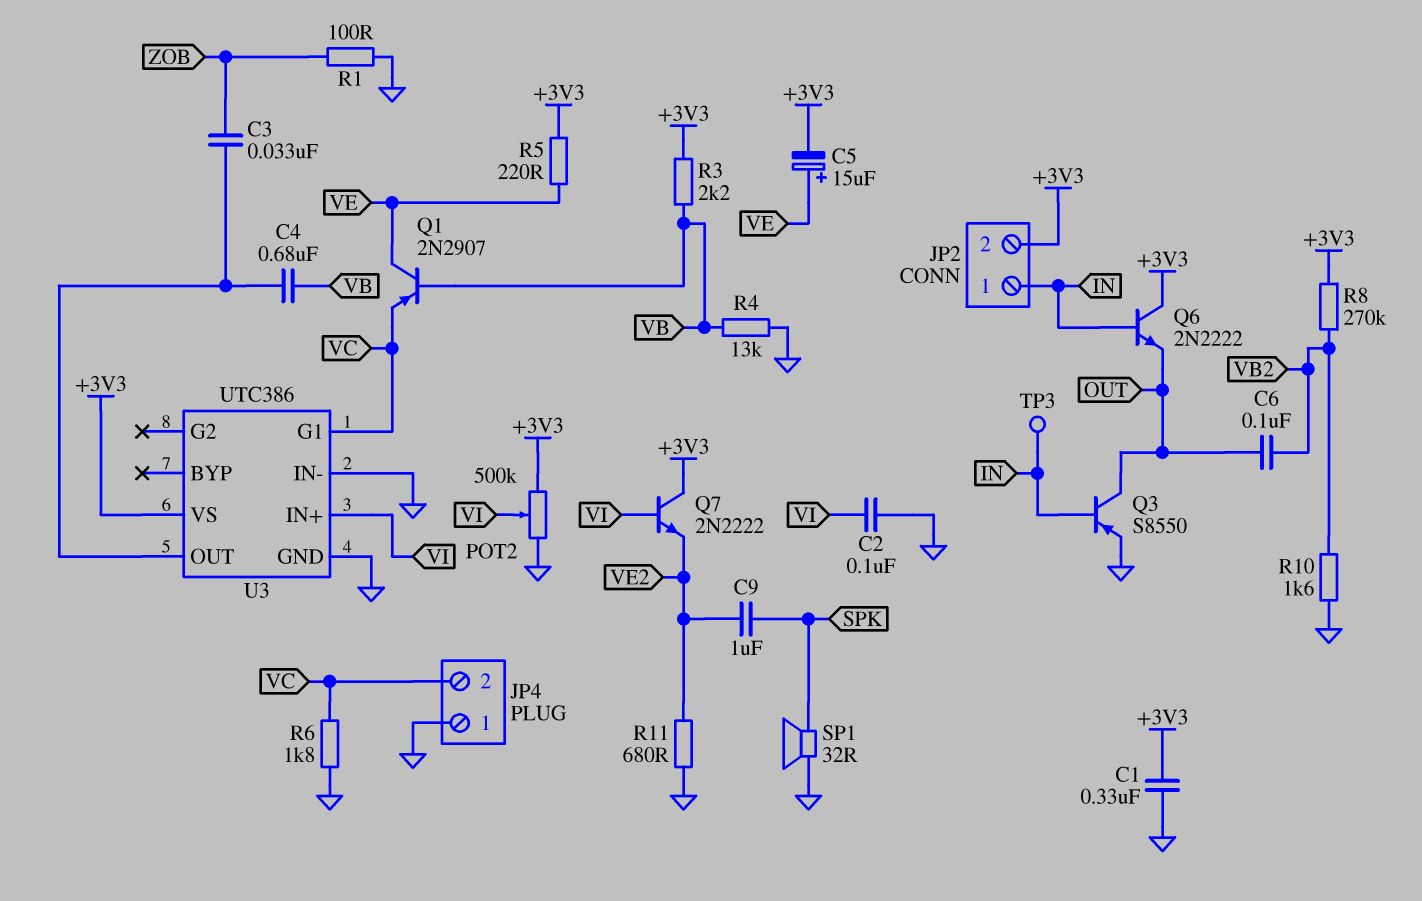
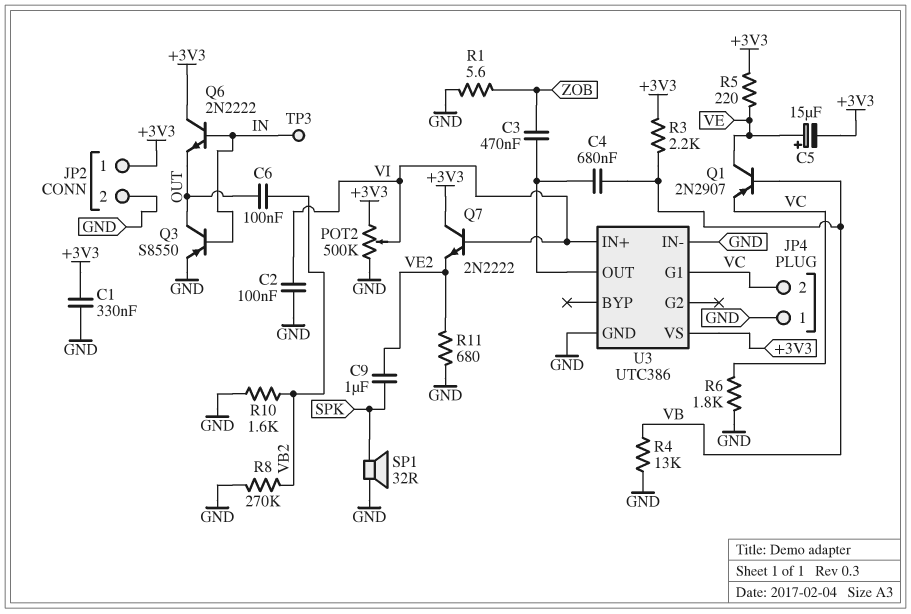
C3: 33nF (U3/OUT, ZOB) -> 470nF (U3/OUT, ZOB)
JP2 pin 1: IN -> +3V3
JP2 pin 2: +3V3 -> GND
R1: 100 (GND, ZOB) -> 5.6 (GND, ZOB)
R8: 270k (+3V3, VB2) -> 270k (GND, VB2)

